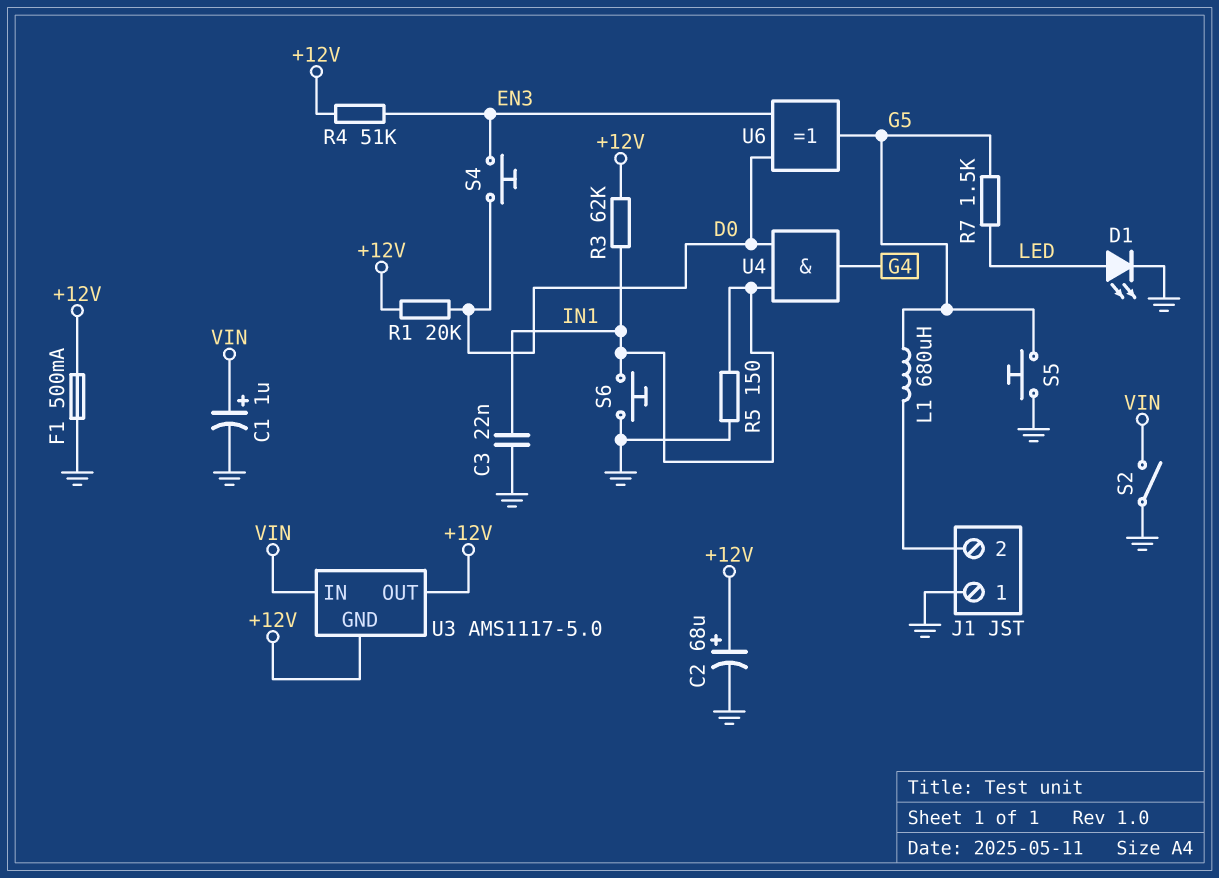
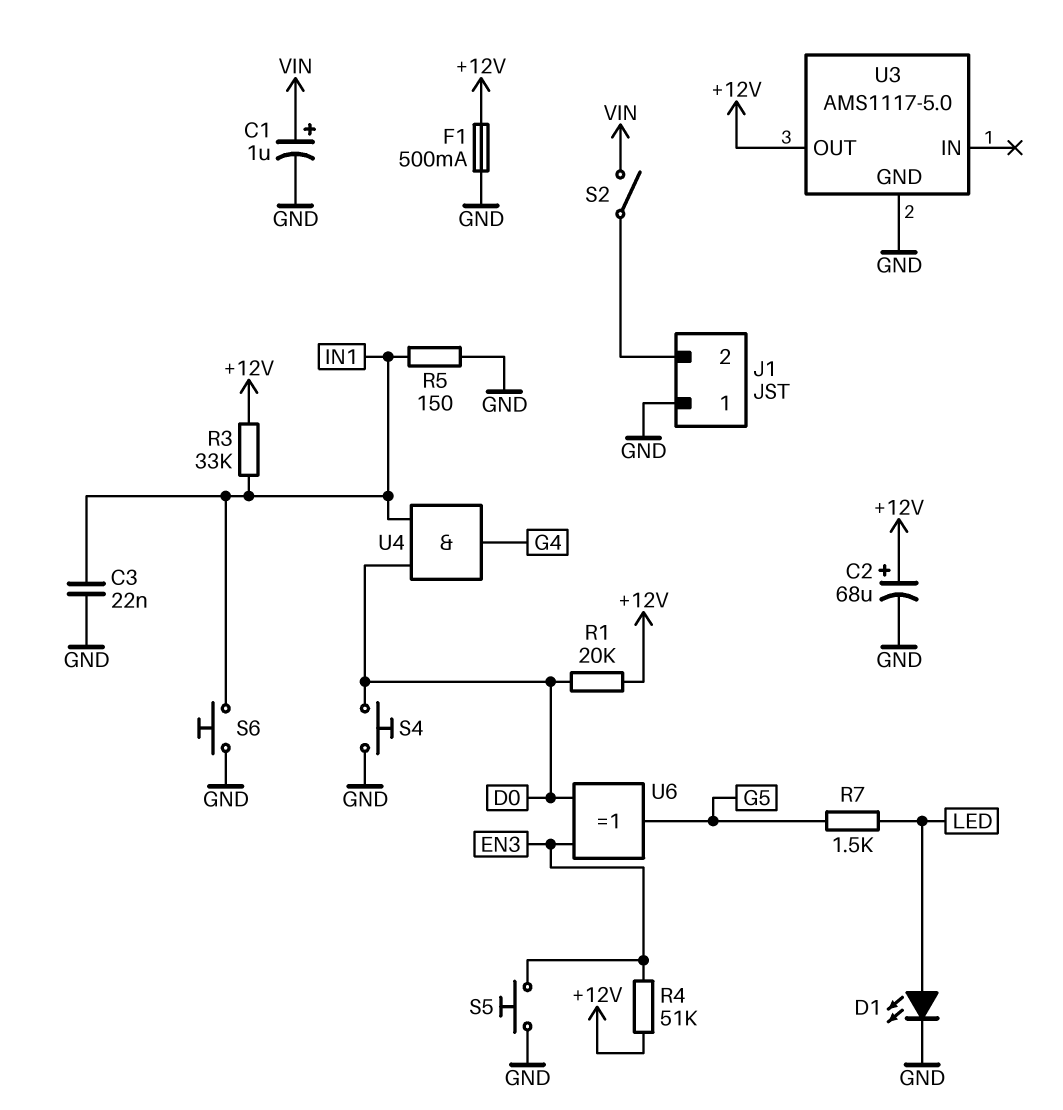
L1: 680uH (G5, J1/2) -> none
R3: 62k (+12V, IN1) -> 33k (+12V, IN1)
S2: switch (GND, VIN) -> switch (J1/2, VIN)
S4: button (D0, EN3) -> button (D0, GND)
S5: button (G5, GND) -> button (EN3, GND)
U3 pin GND: +12V -> GND
U3 pin IN: VIN -> none

